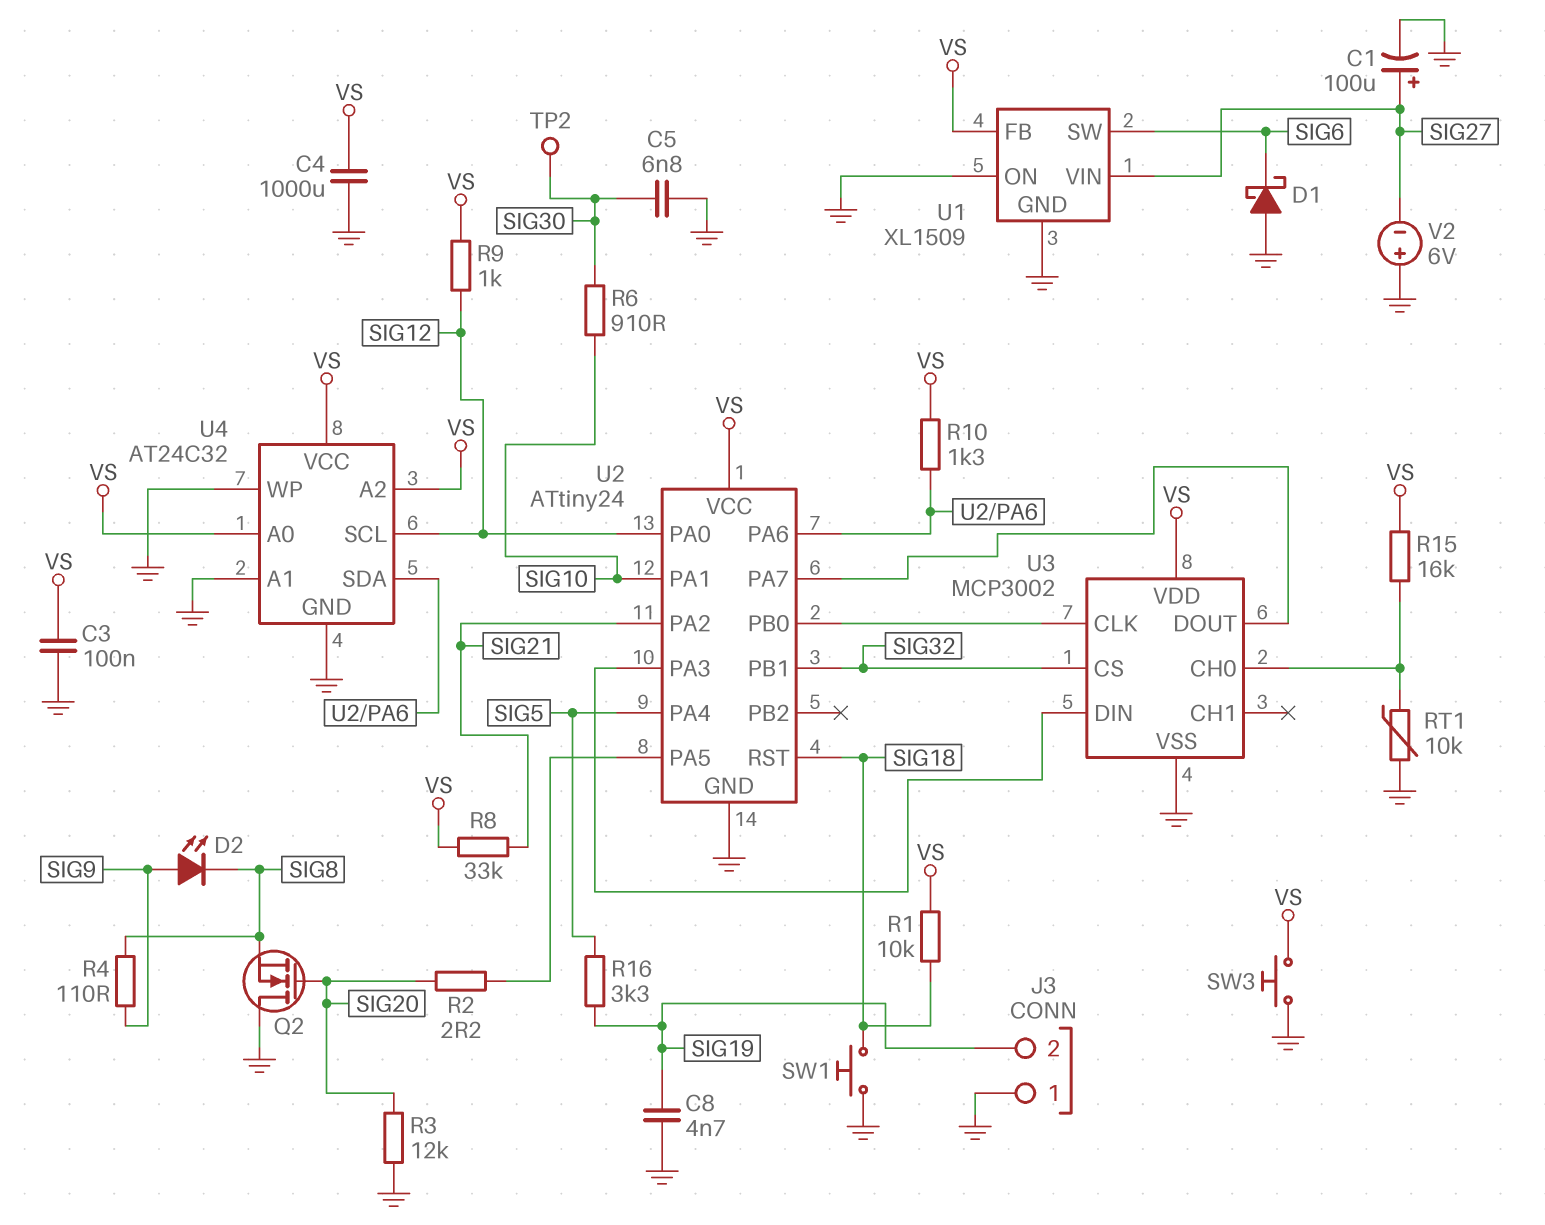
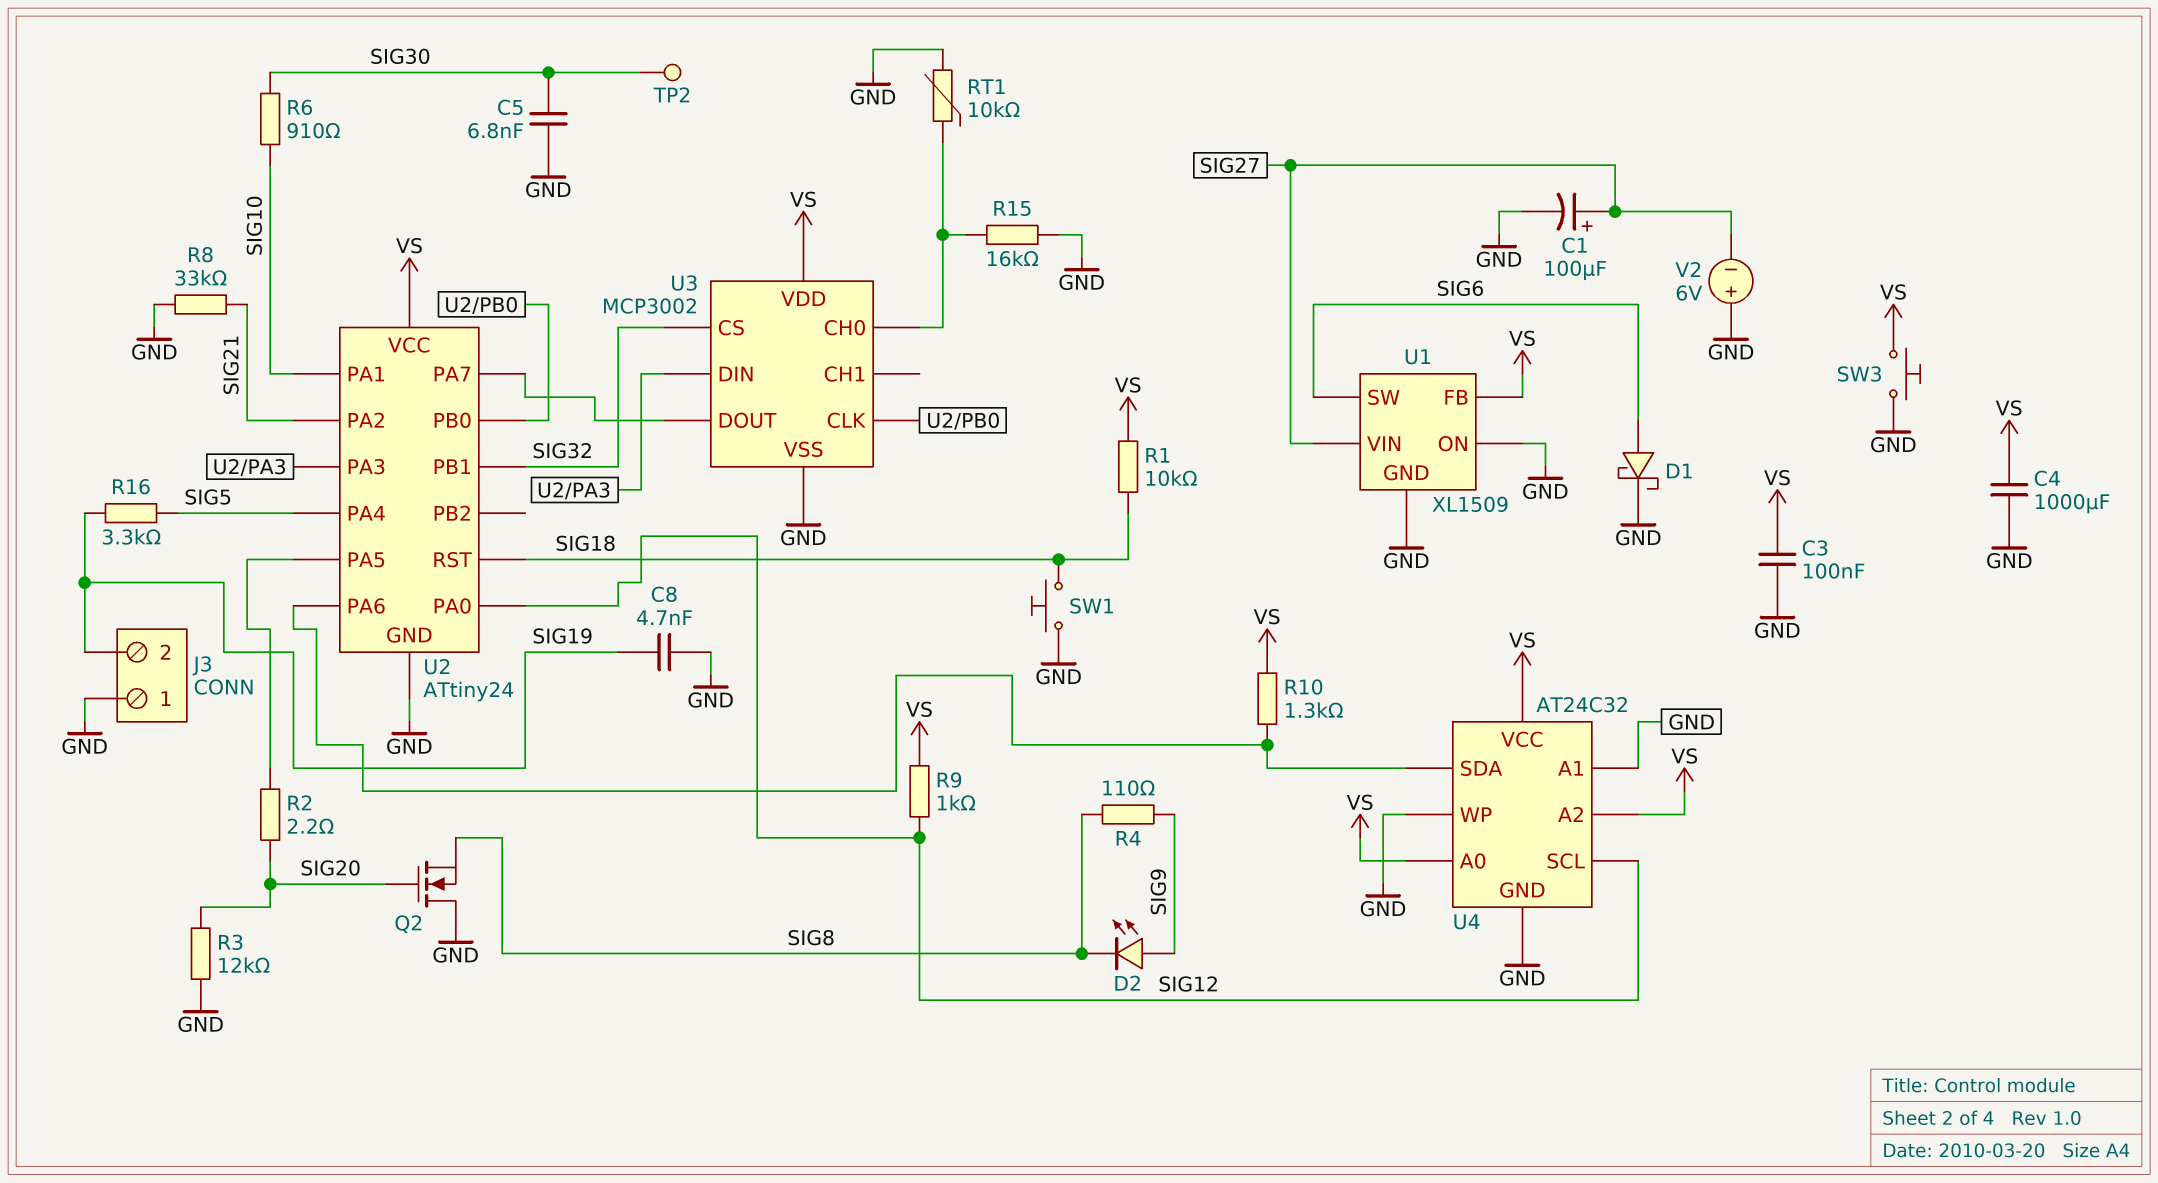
D1: schottky (A GND, K SIG6) -> schottky (A SIG6, K GND)
R8: 33k (SIG21, VS) -> 33k (GND, SIG21)
R15: 16k (U3/CH0, VS) -> 16k (GND, U3/CH0)

